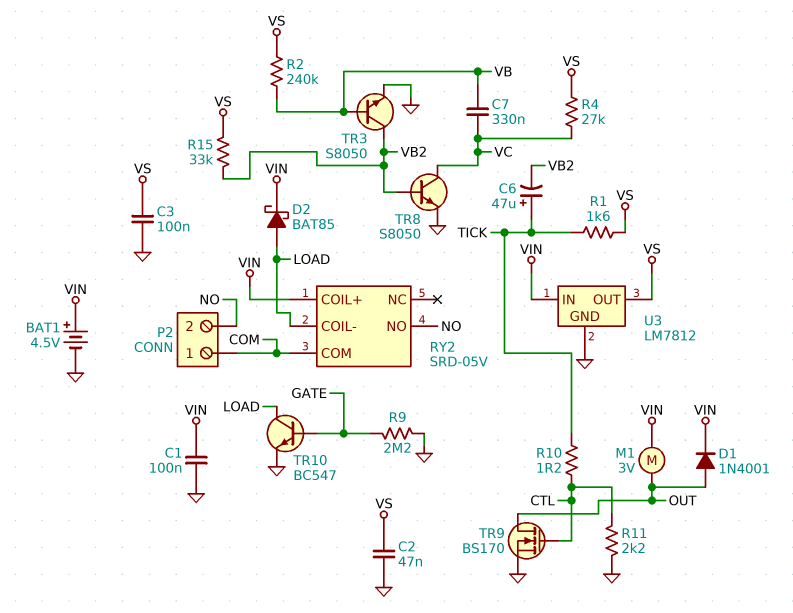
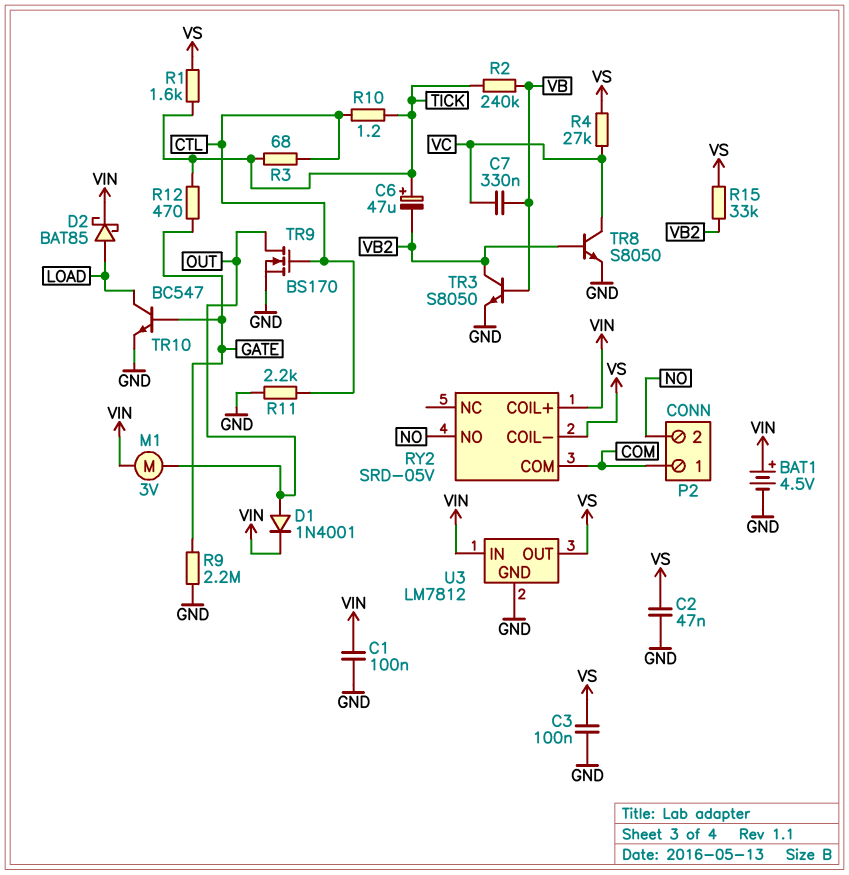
R2: 240k (VB, VS) -> 240k (TICK, VB)
R3: none -> 68 (CTL, TICK)
R12: none -> 470 (GATE, TICK)
RY2 pin COIL-: LOAD -> VS

